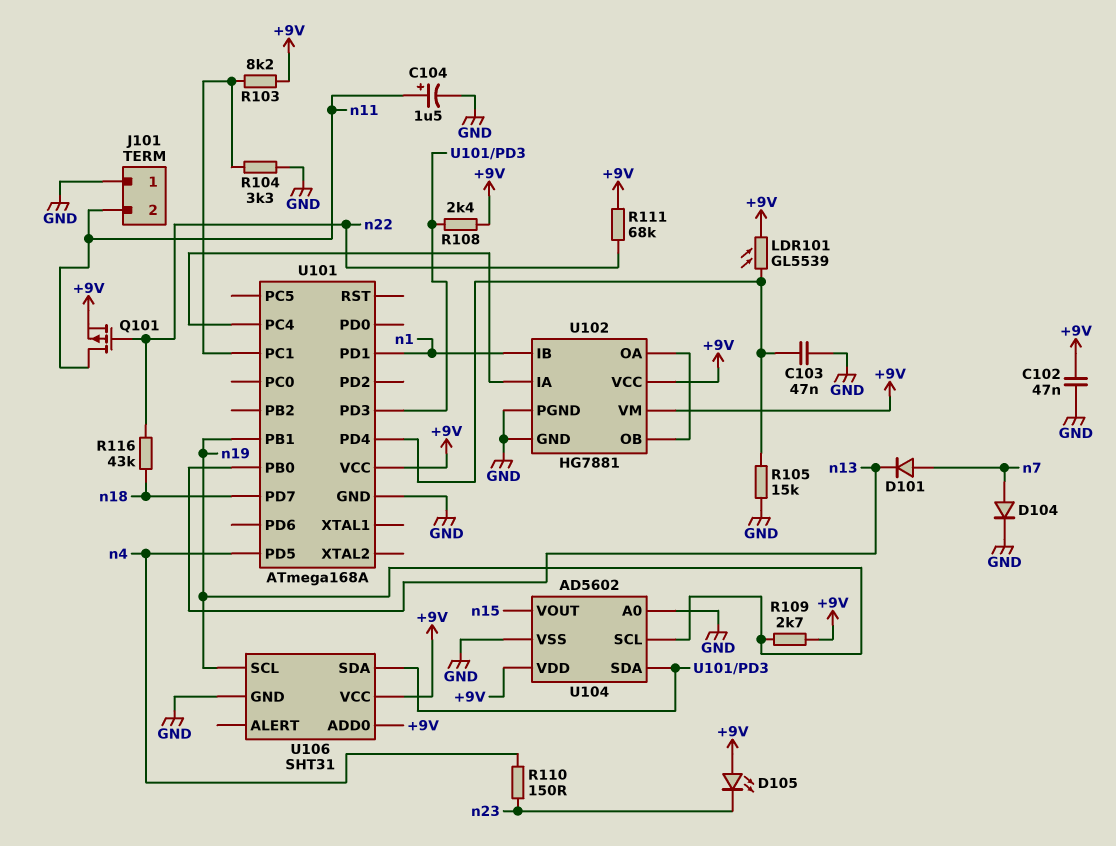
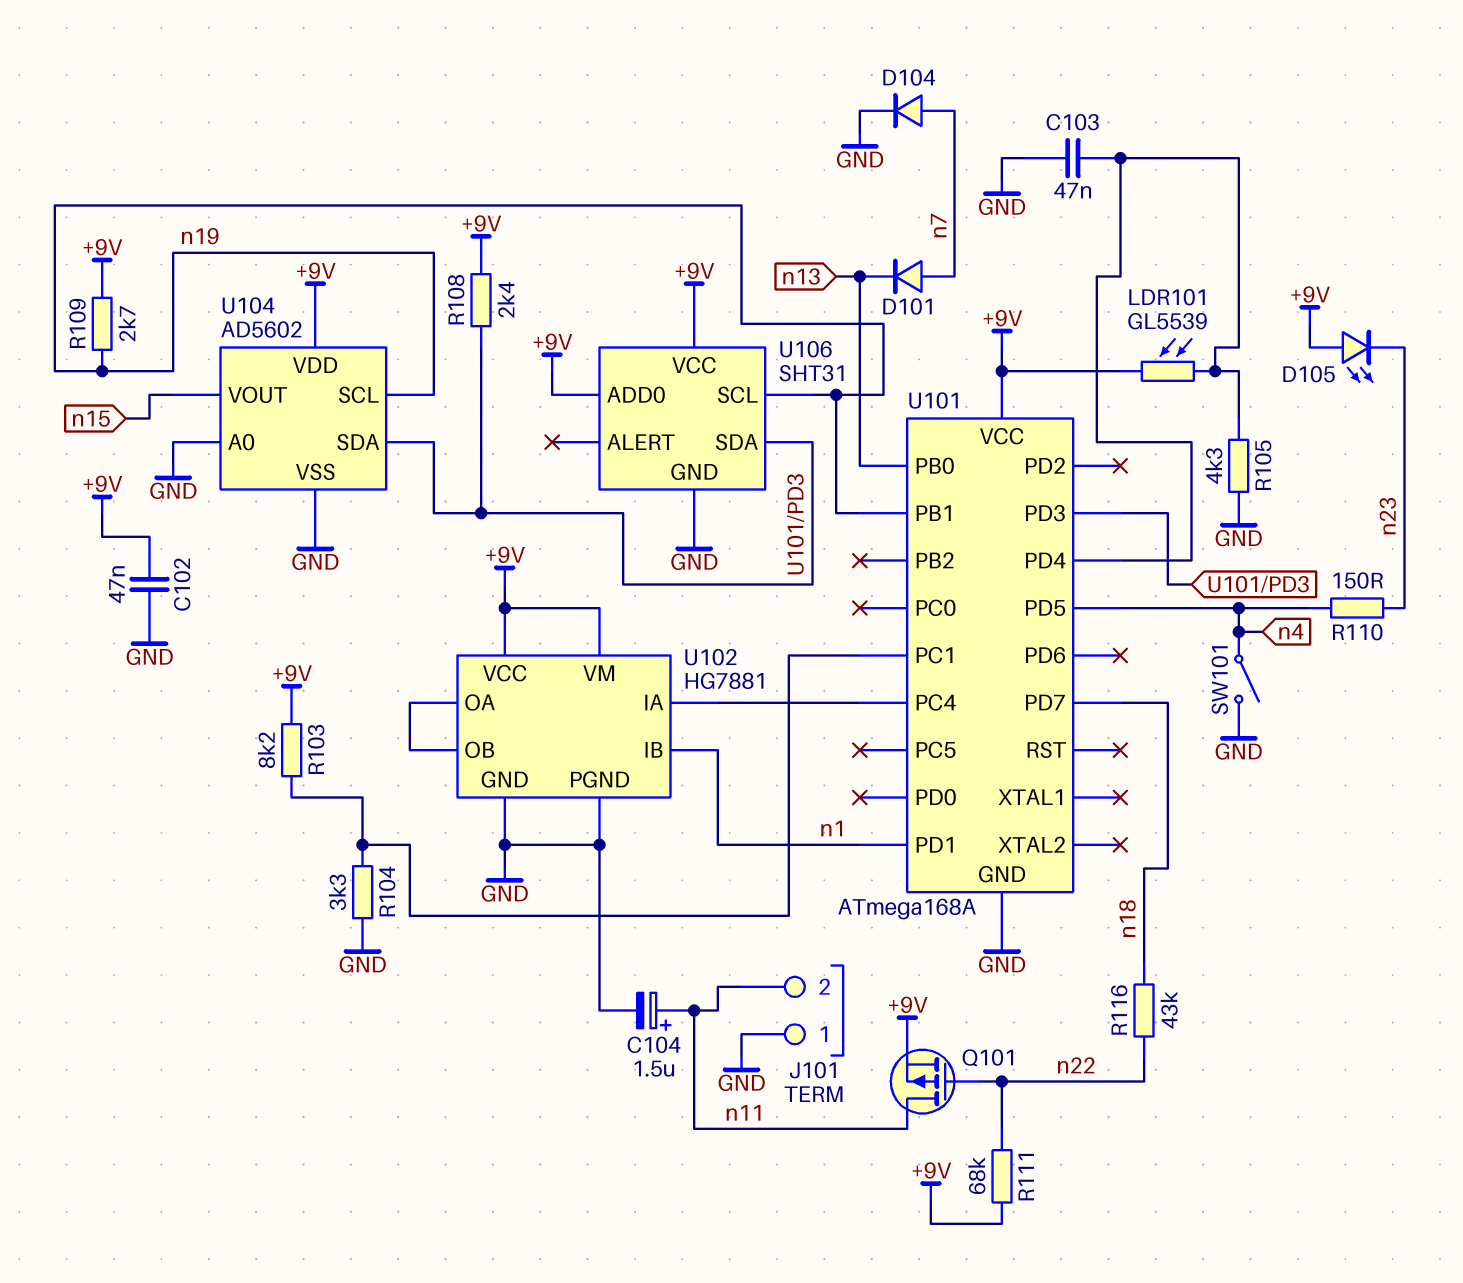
R105: 15k (GND, U101/PD4) -> 4.3k (GND, U101/PD4)
SW101: none -> switch (GND, n4)

